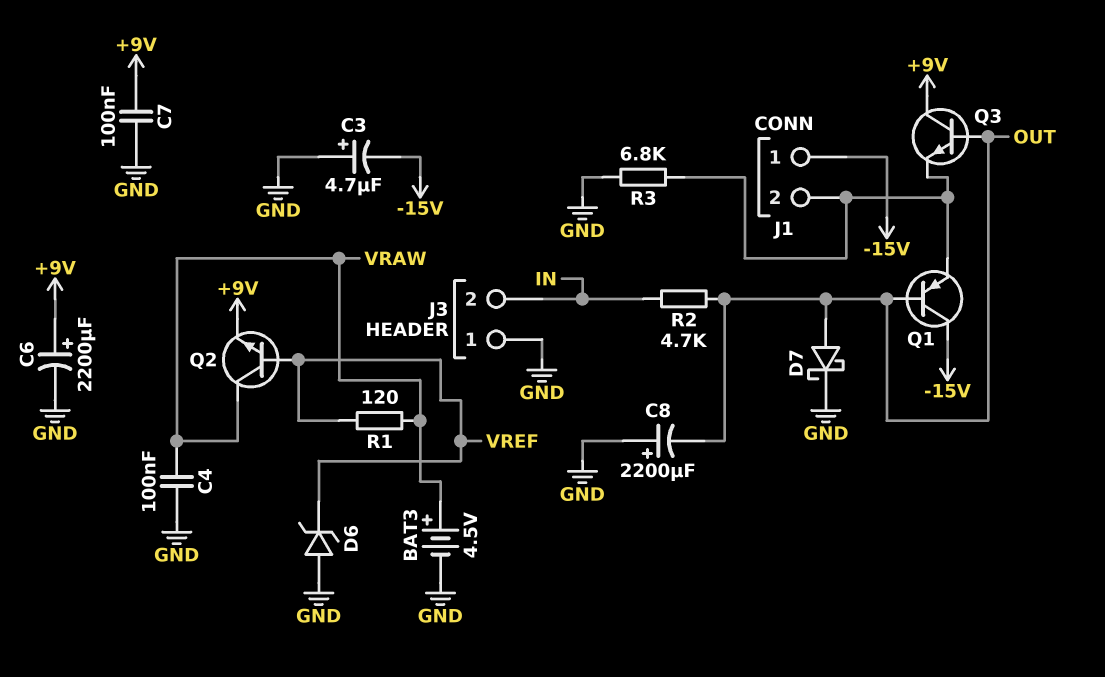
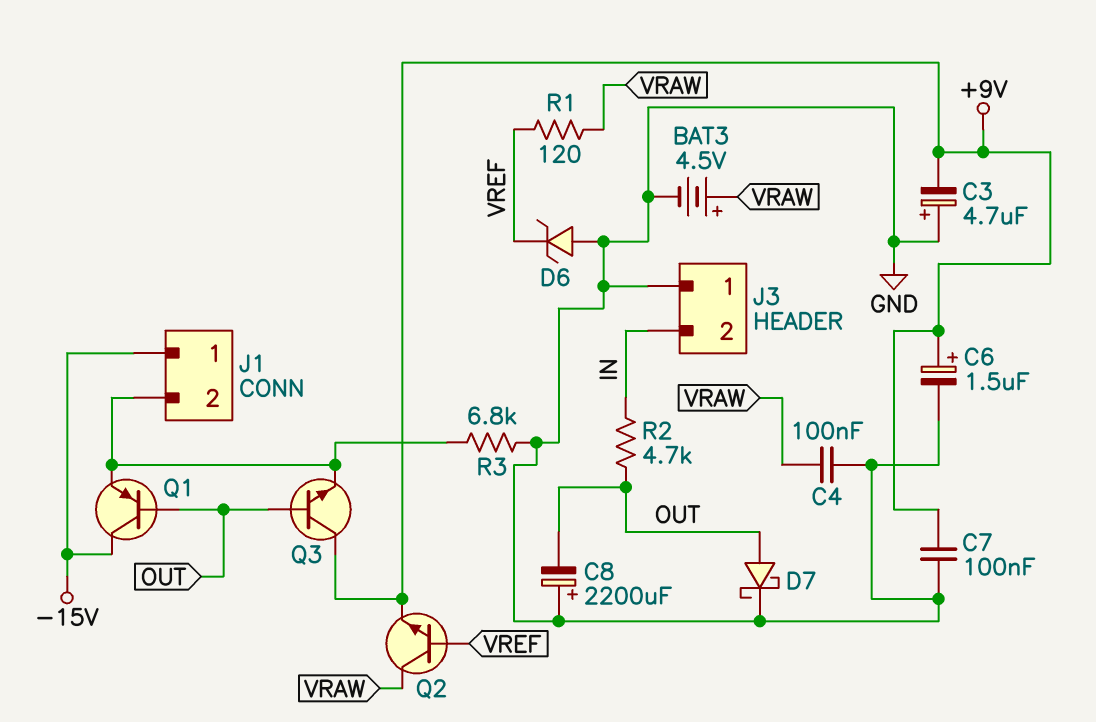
C3: 4.7uF (plus GND, minus -15V) -> 4.7uF (plus GND, minus +9V)
C6: 2200uF (plus +9V, minus GND) -> 1.5uF (plus +9V, minus GND)

